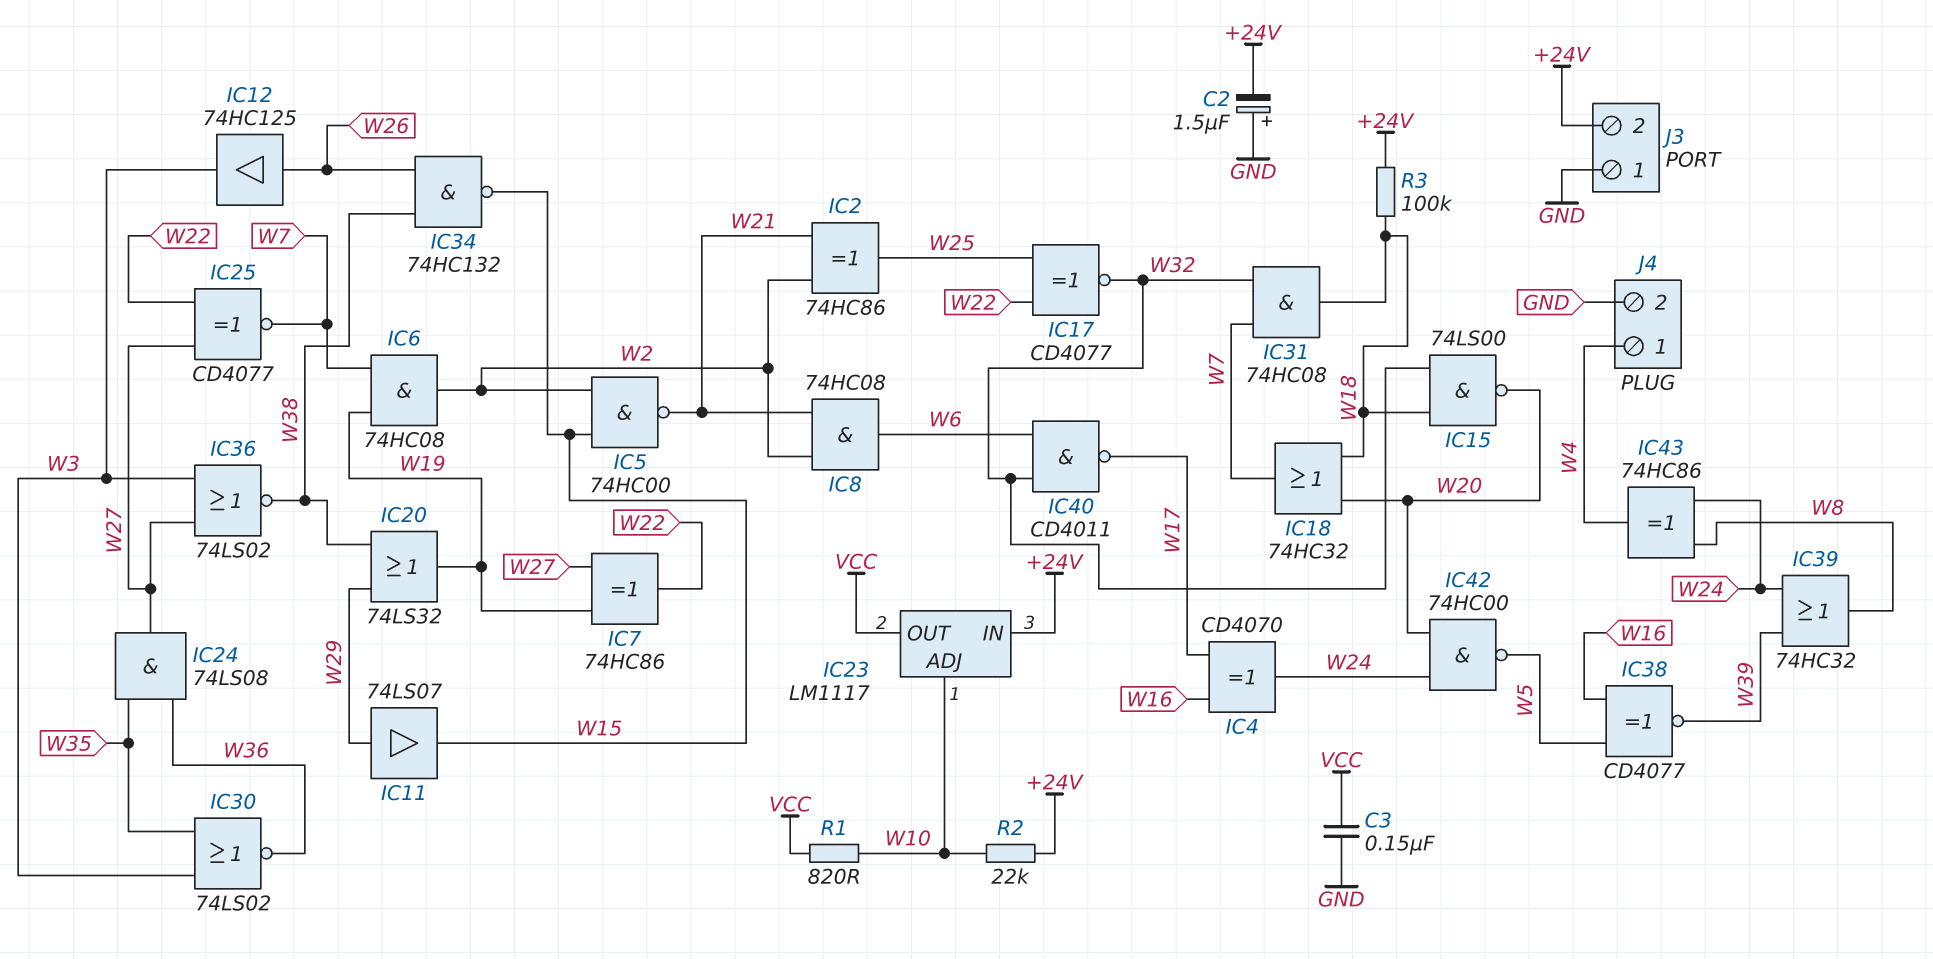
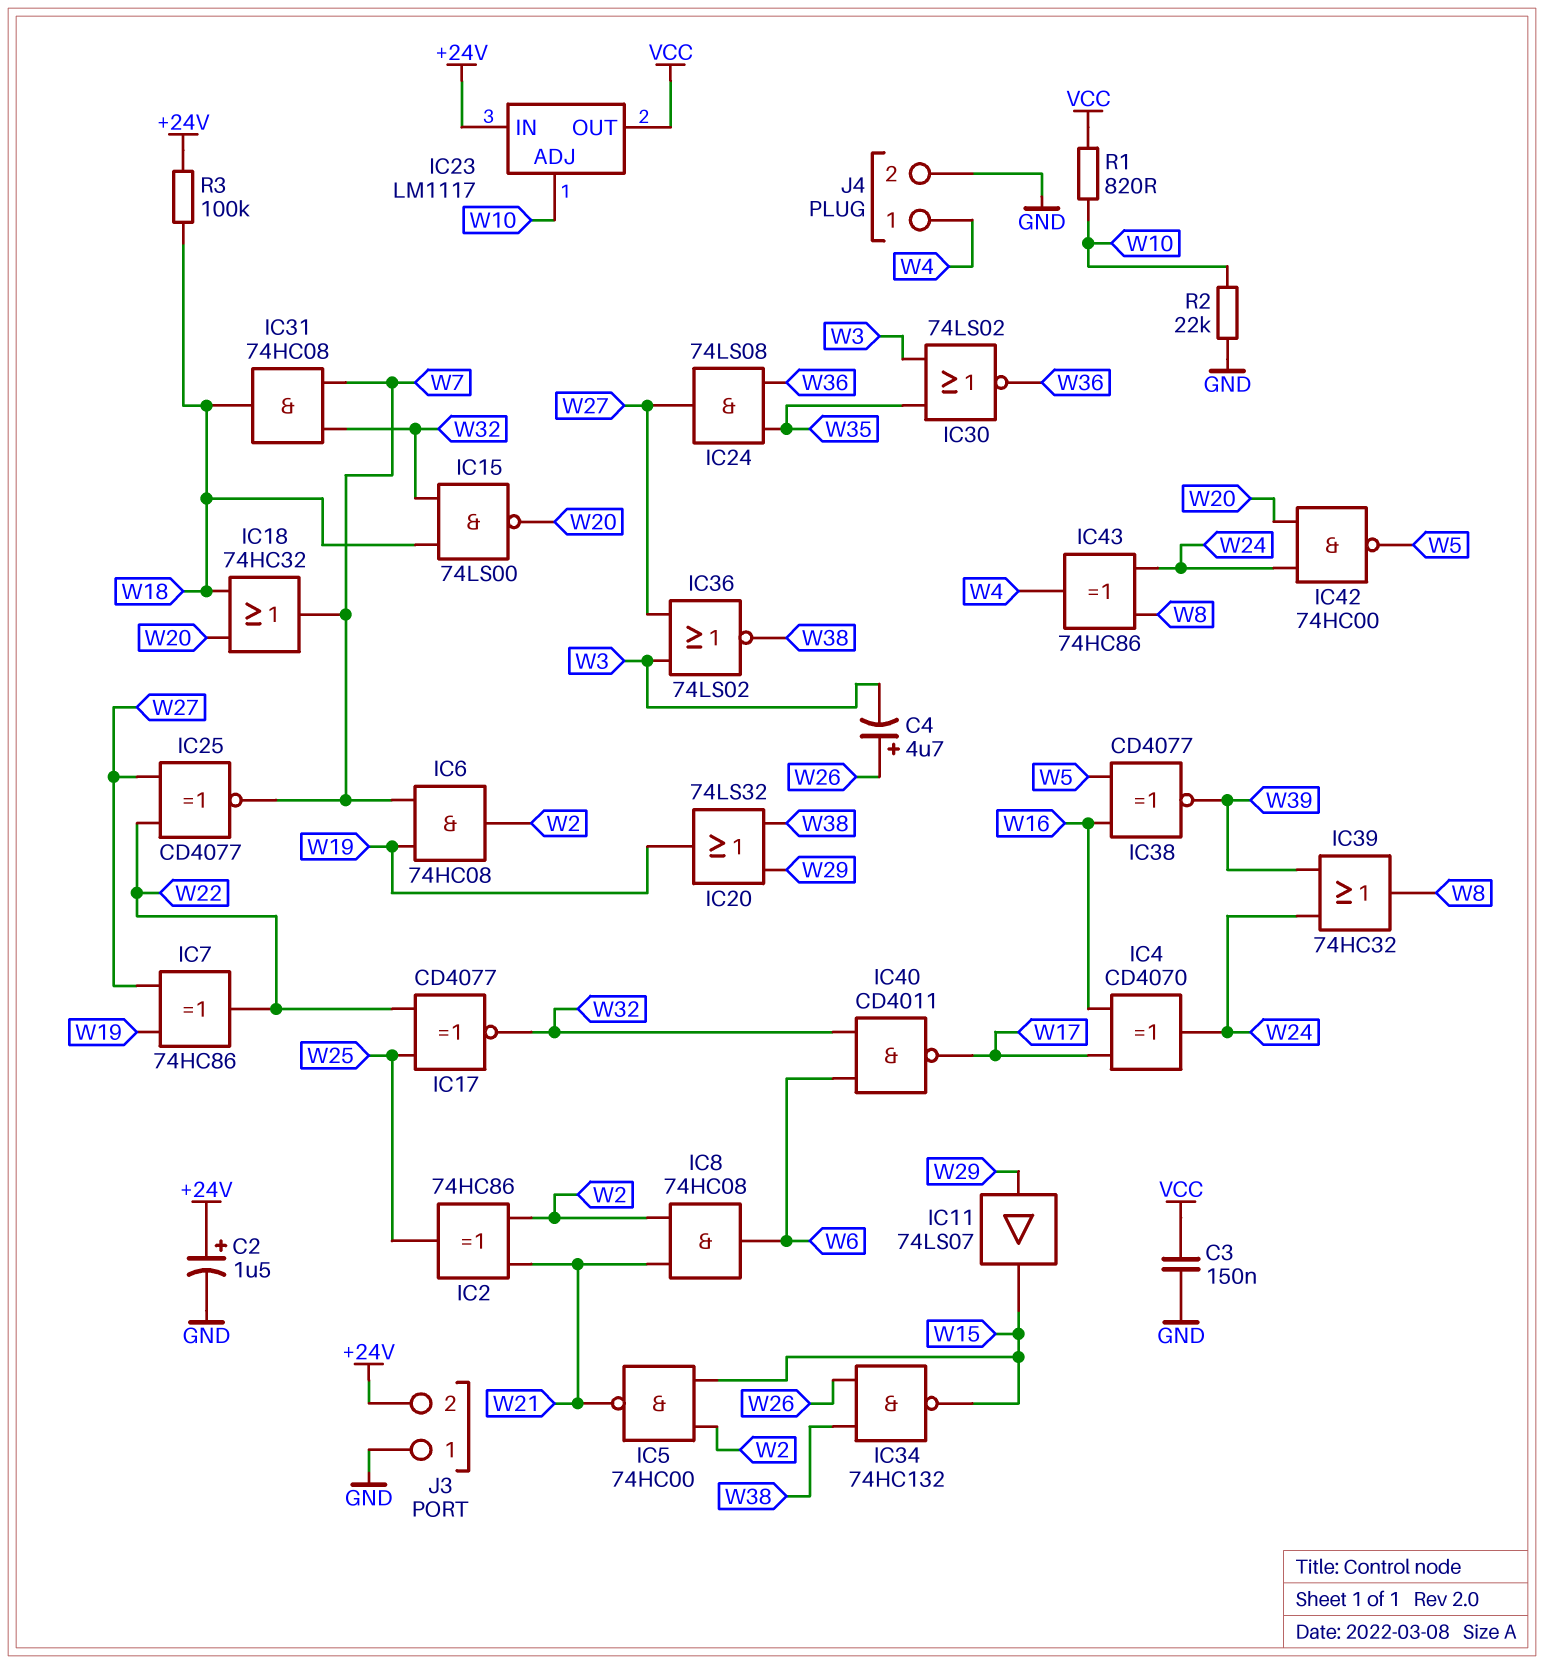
C2: 1.5uF (plus GND, minus +24V) -> 1.5uF (plus +24V, minus GND)
C4: none -> 4.7uF (plus W26, minus W3)
IC12: buffer 74HC125 (in W26, out W3) -> none
R2: 22k (+24V, W10) -> 22k (GND, W10)

